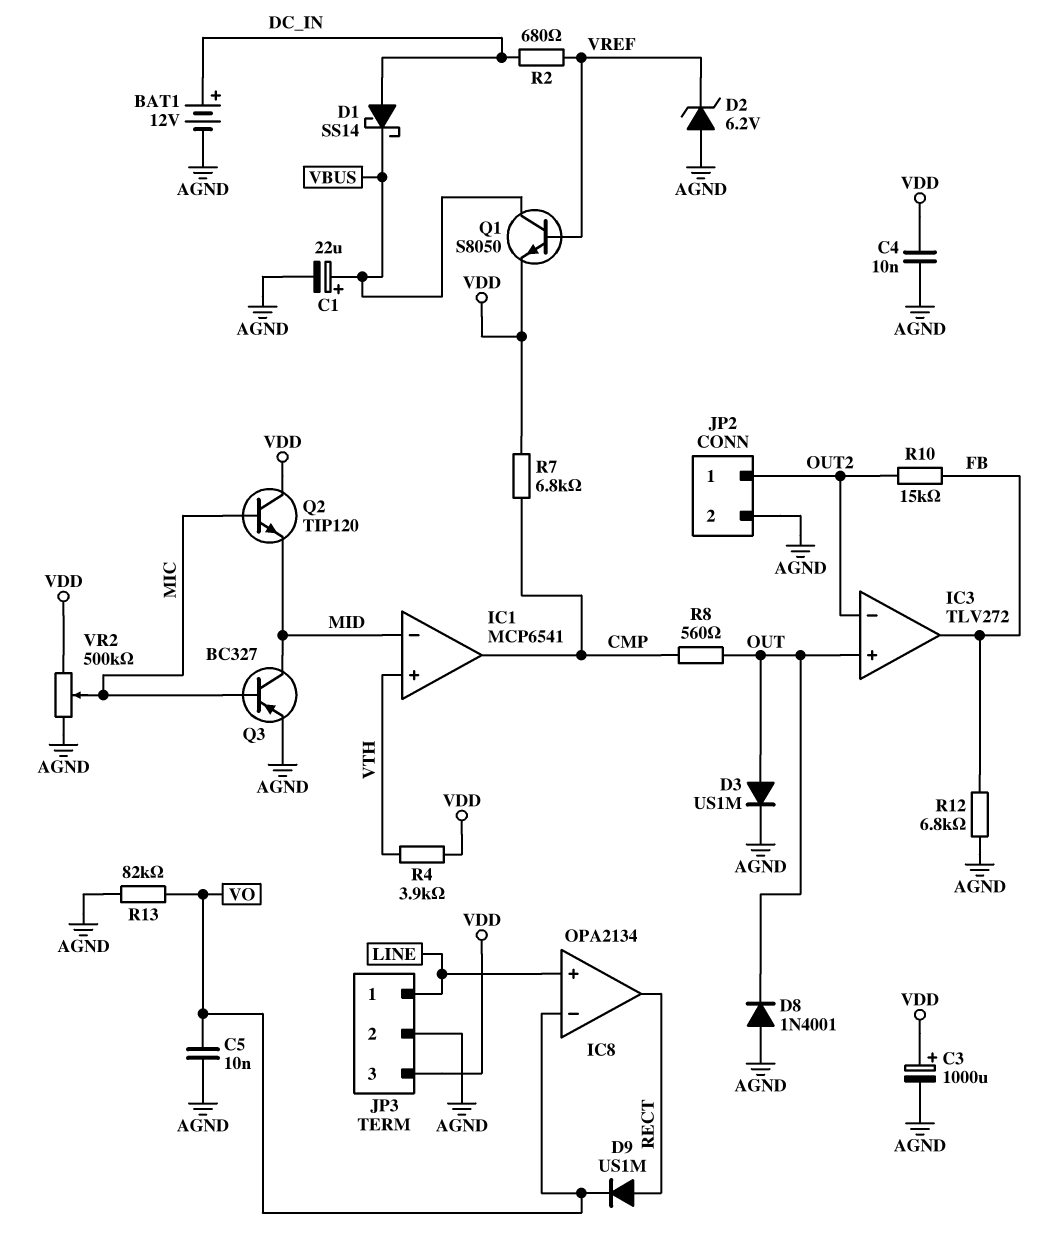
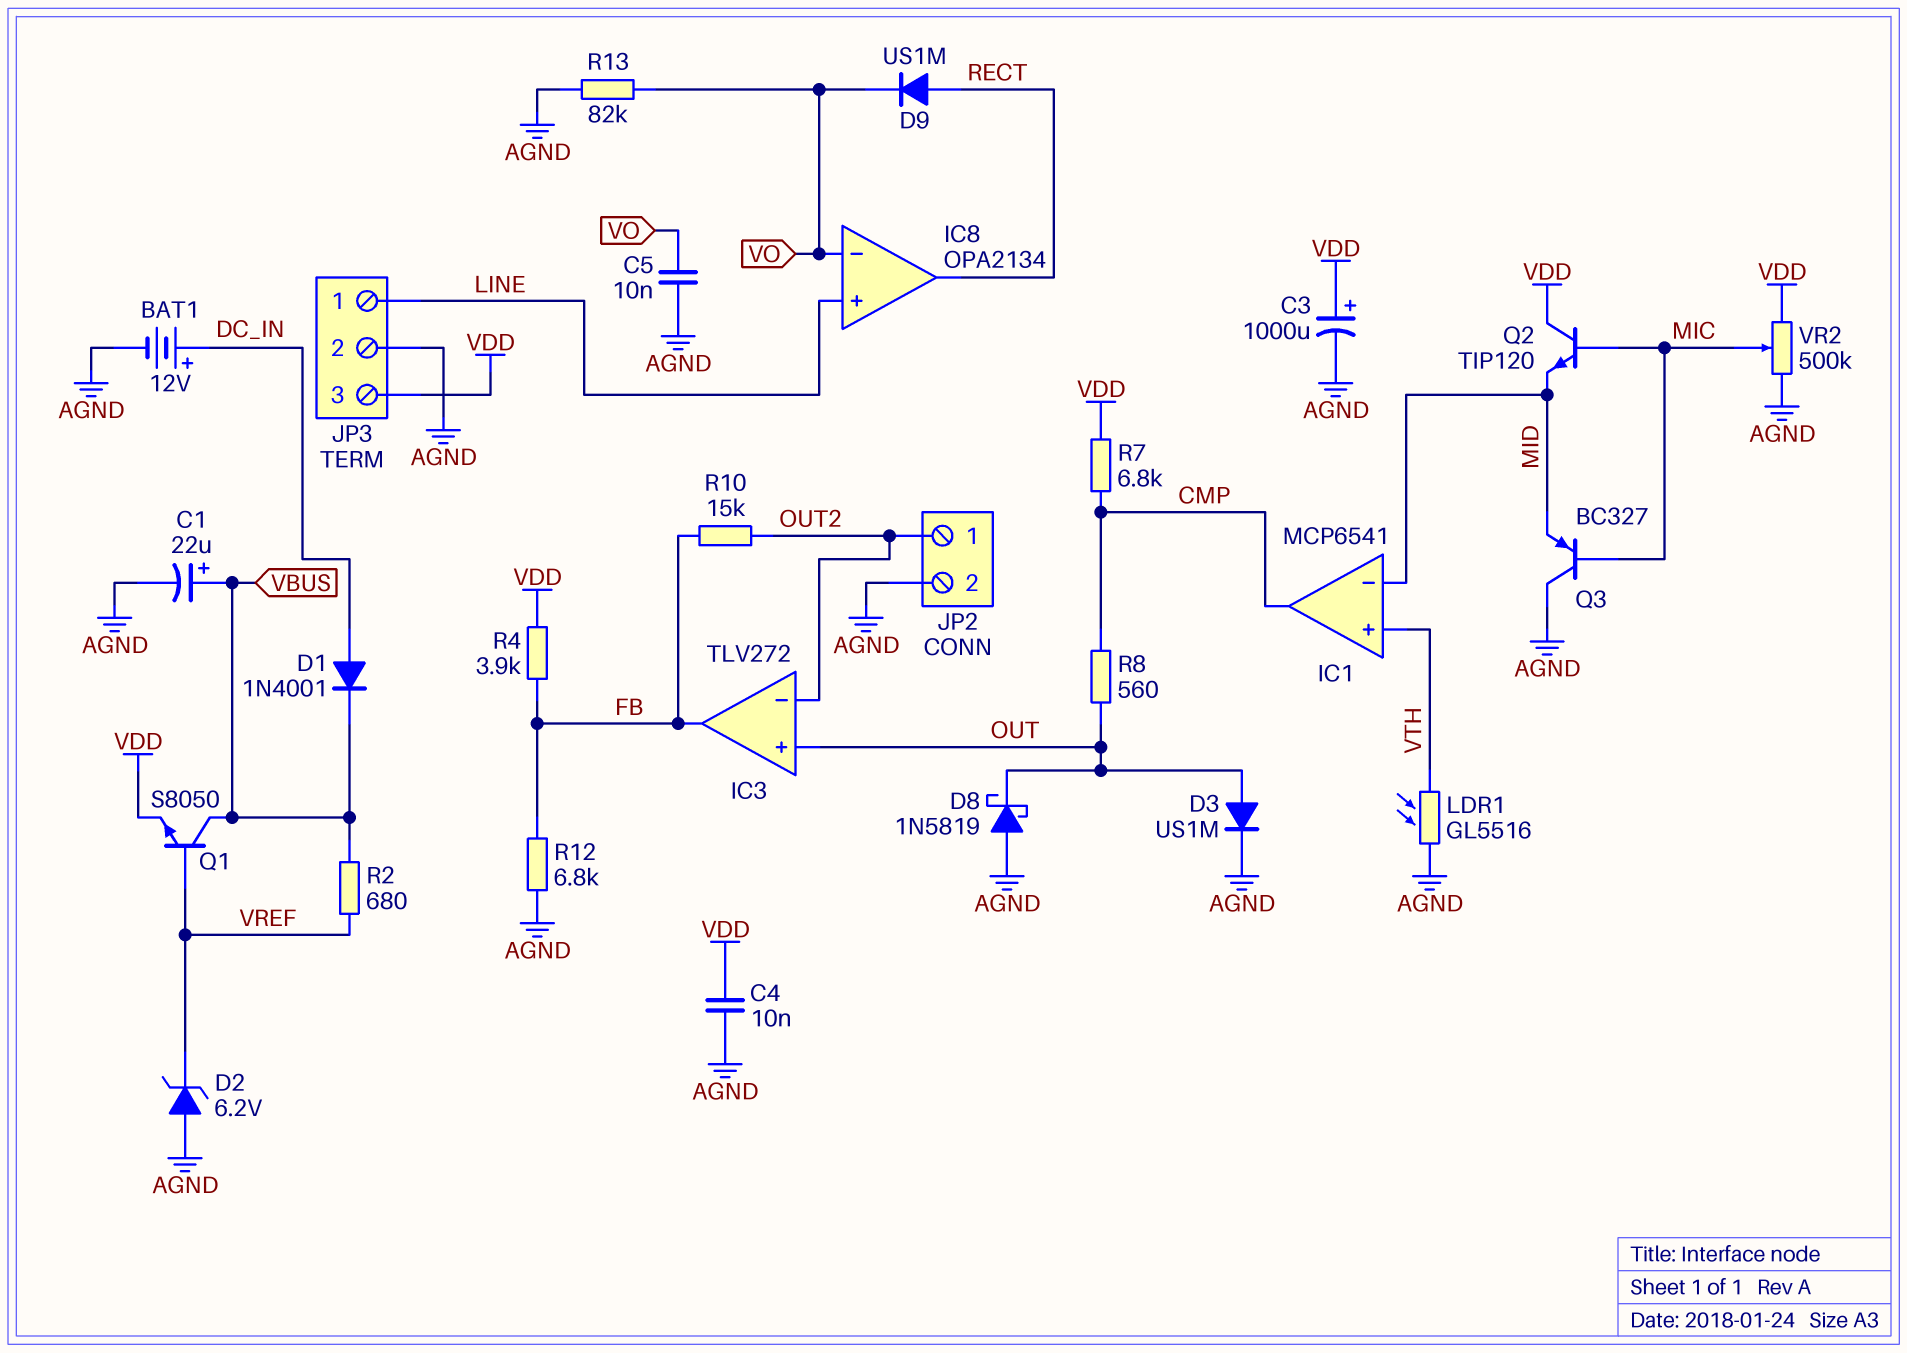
D1: schottky SS14 (A DC_IN, K VBUS) -> diode 1N4001 (A DC_IN, K VBUS)
D8: diode 1N4001 (A AGND, K OUT) -> schottky 1N5819 (A AGND, K OUT)
LDR1: none -> GL5516 (AGND, VTH)
Q3: PNP BC327 (B MIC, C MID, E AGND) -> PNP BC327 (B MIC, C AGND, E MID)
R2: 680 (DC_IN, VREF) -> 680 (VBUS, VREF)
R4: 3.9k (VDD, VTH) -> 3.9k (FB, VDD)

